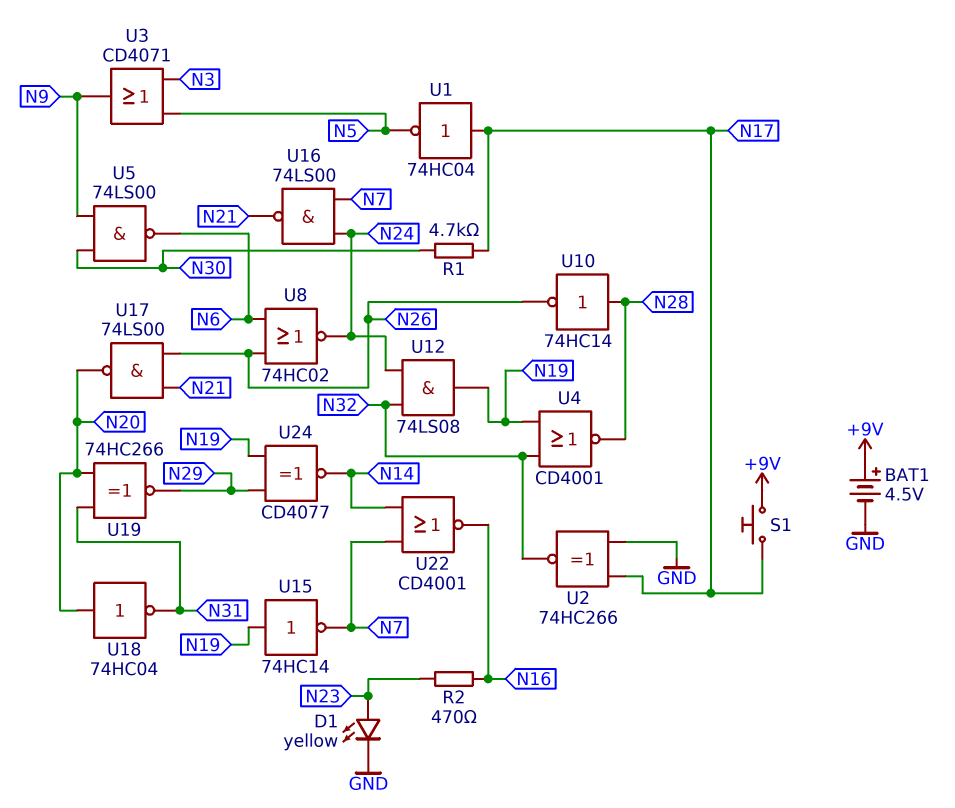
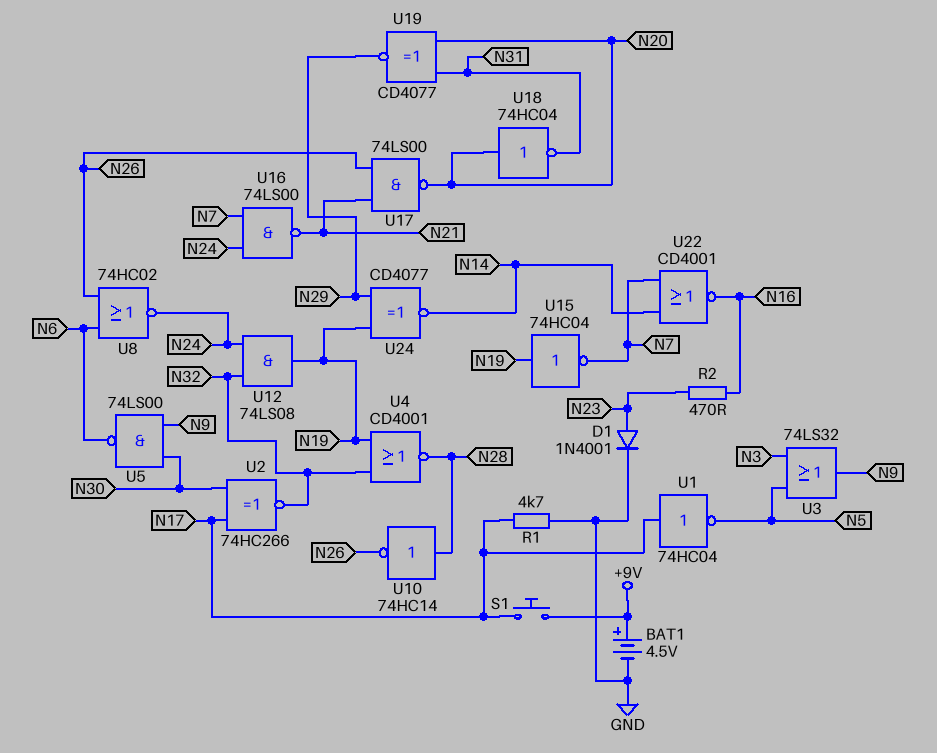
D1: LED yellow (A N23, K GND) -> diode 1N4001 (A N23, K GND)
R1: 4.7k (N17, N30) -> 4.7k (GND, N17)
U2: XNOR 74HC266 (in GND, in N17, out N32) -> XNOR 74HC266 (in N17, in N30, out N32)
U3: OR CD4071 (in N3, in N5, out N9) -> OR 74LS32 (in N3, in N5, out N9)
U15: NOT 74HC14 (in N19, out N7) -> NOT 74HC04 (in N19, out N7)
U19: XNOR 74HC266 (in N20, in N31, out N29) -> XNOR CD4077 (in N20, in N31, out N29)

